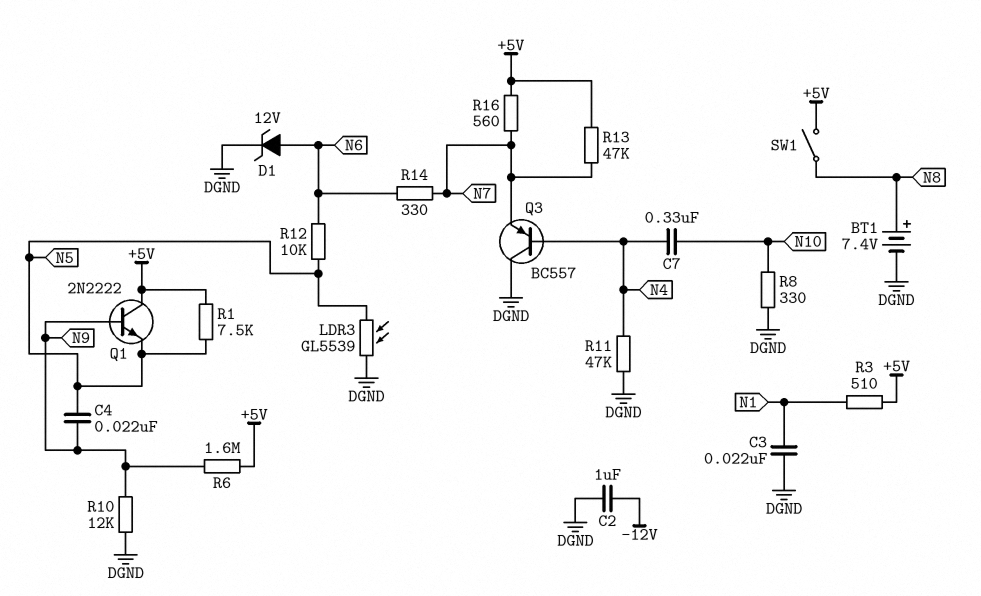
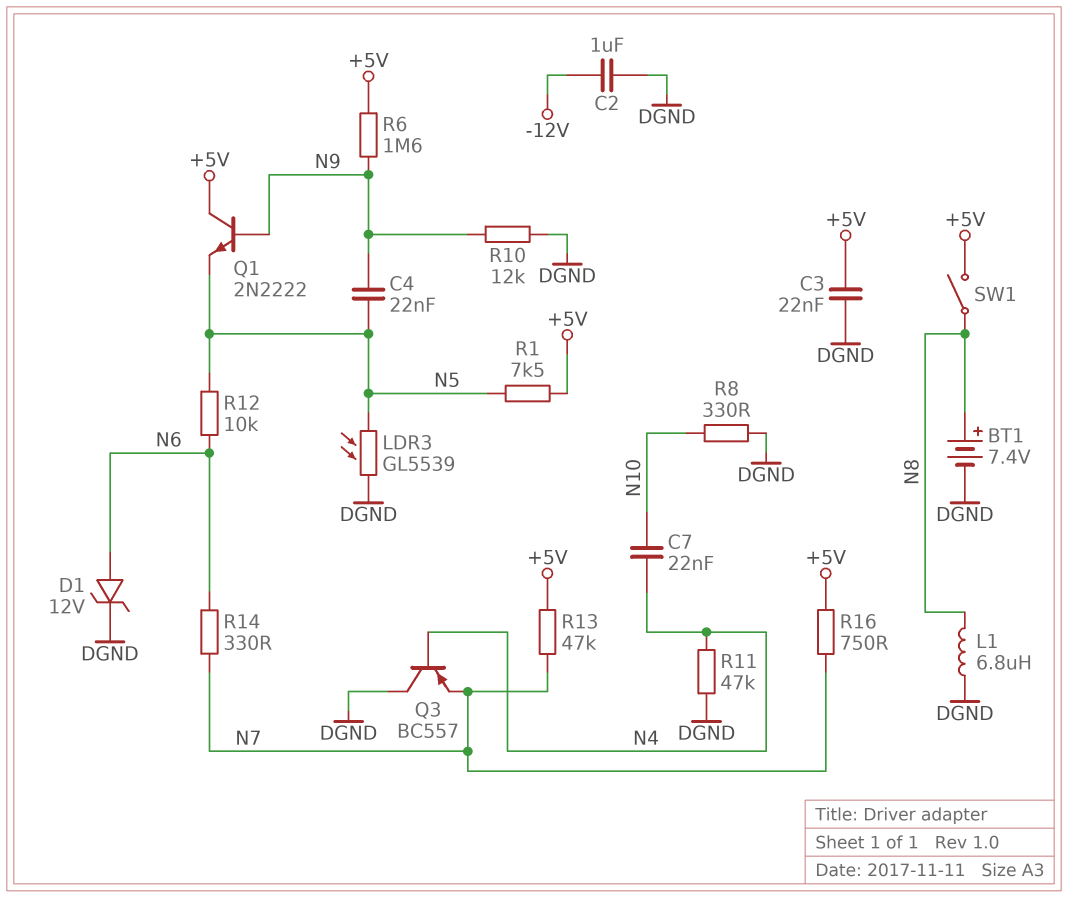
C3: 22nF (DGND, N1) -> 22nF (+5V, DGND)
C7: 330nF (N4, N10) -> 22nF (N4, N10)
L1: none -> 6.8uH (DGND, N8)
R3: 510 (+5V, N1) -> none
R16: 560 (+5V, N7) -> 750 (+5V, N7)

